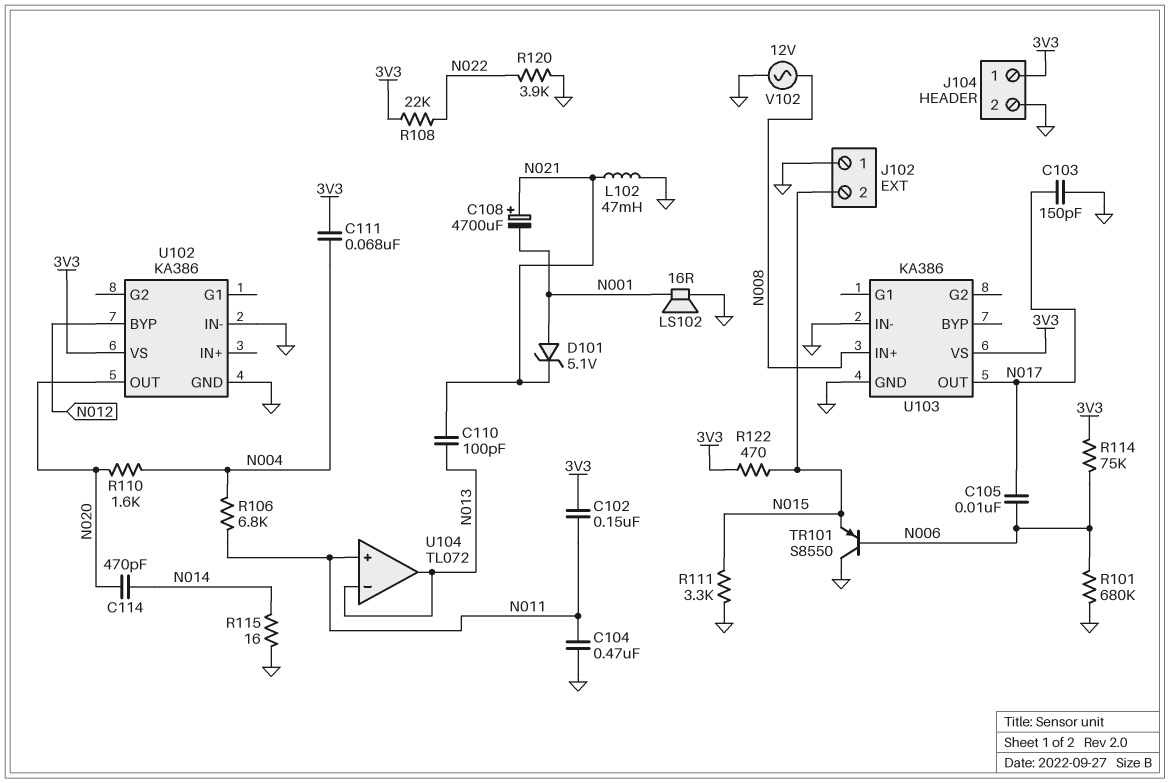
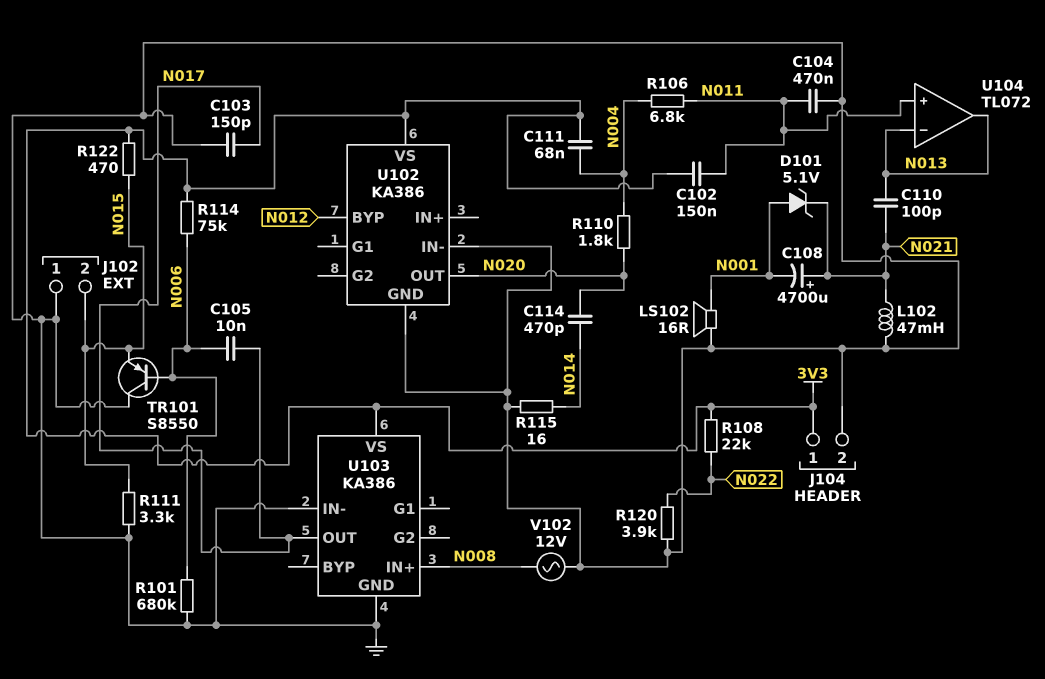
R110: 1.6k (N004, N020) -> 1.8k (N004, N020)

